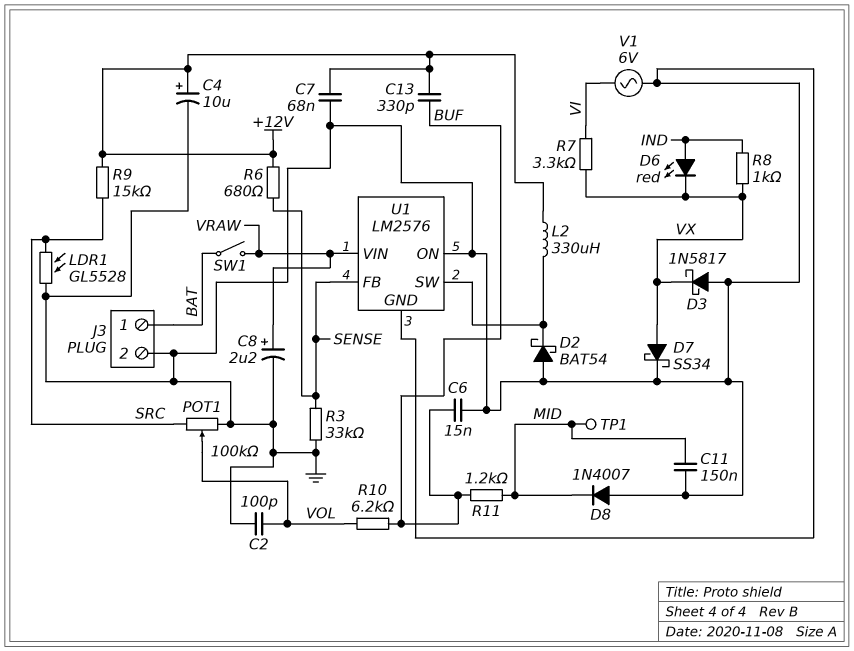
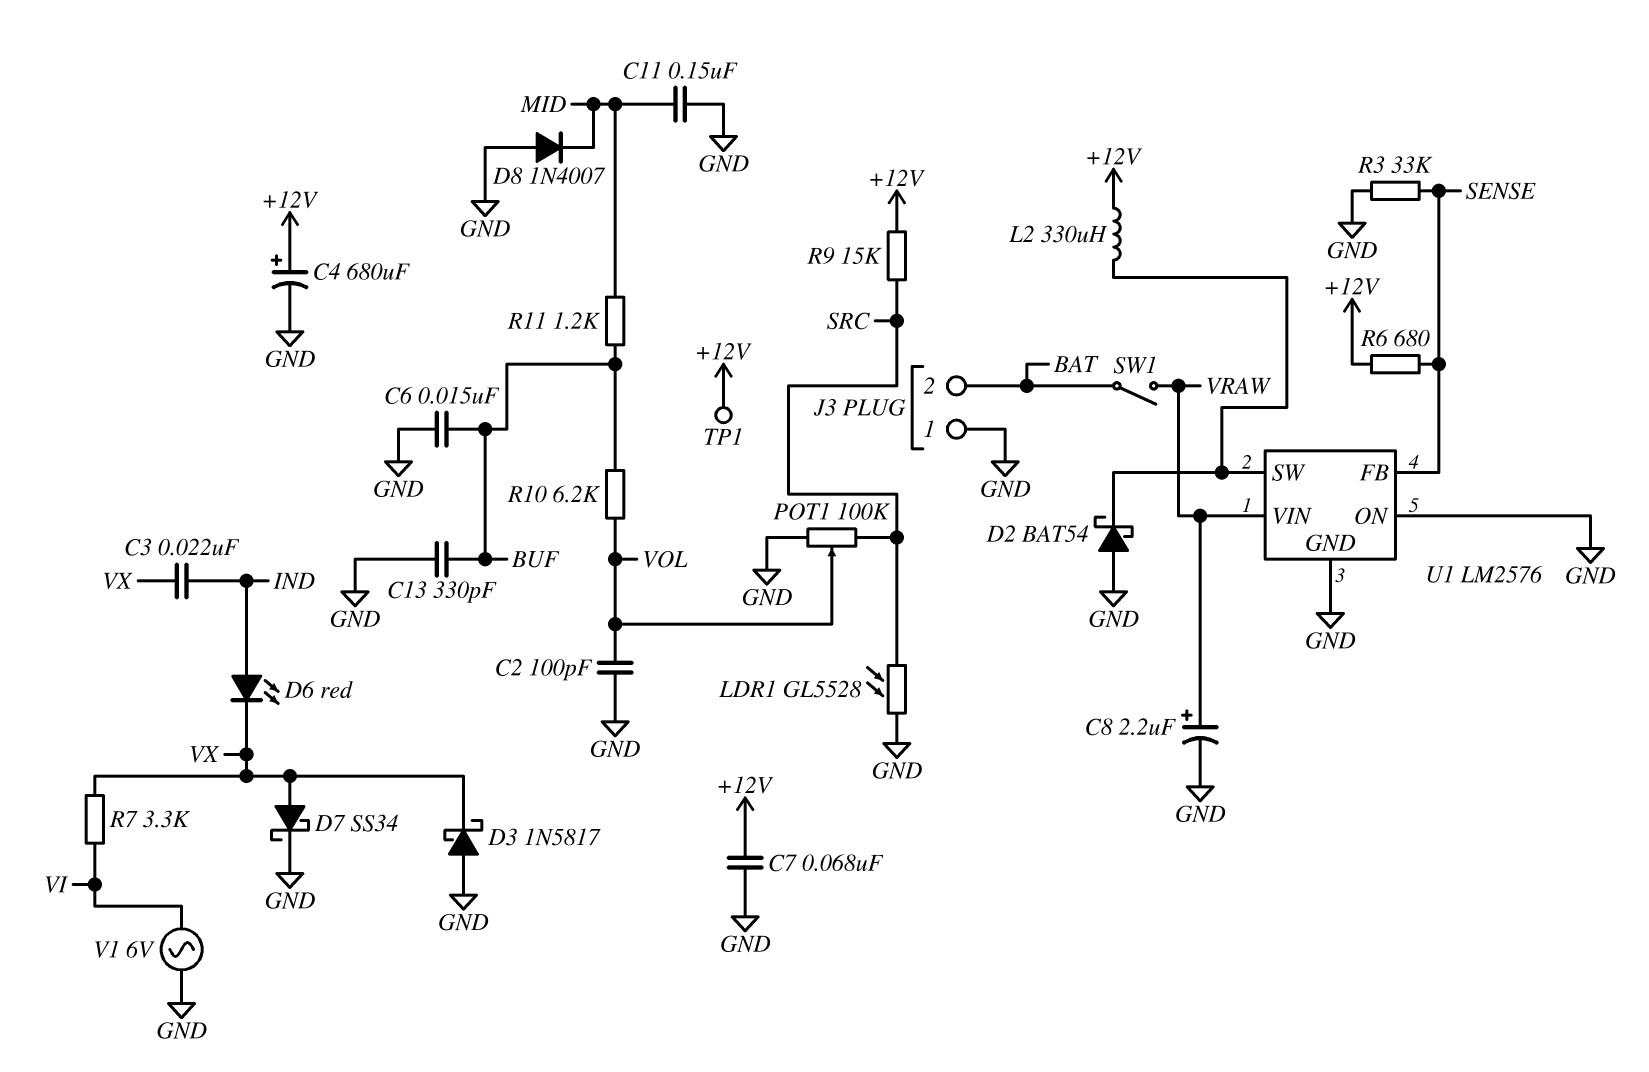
C3: none -> 22nF (IND, VX)
C4: 10uF (plus +12V, minus GND) -> 680uF (plus +12V, minus GND)
C13: 330pF (+12V, BUF) -> 330pF (BUF, GND)
J3 pin 1: BAT -> GND
J3 pin 2: GND -> BAT
R8: 1k (IND, VX) -> none
TP1: test point (MID) -> test point (+12V)

